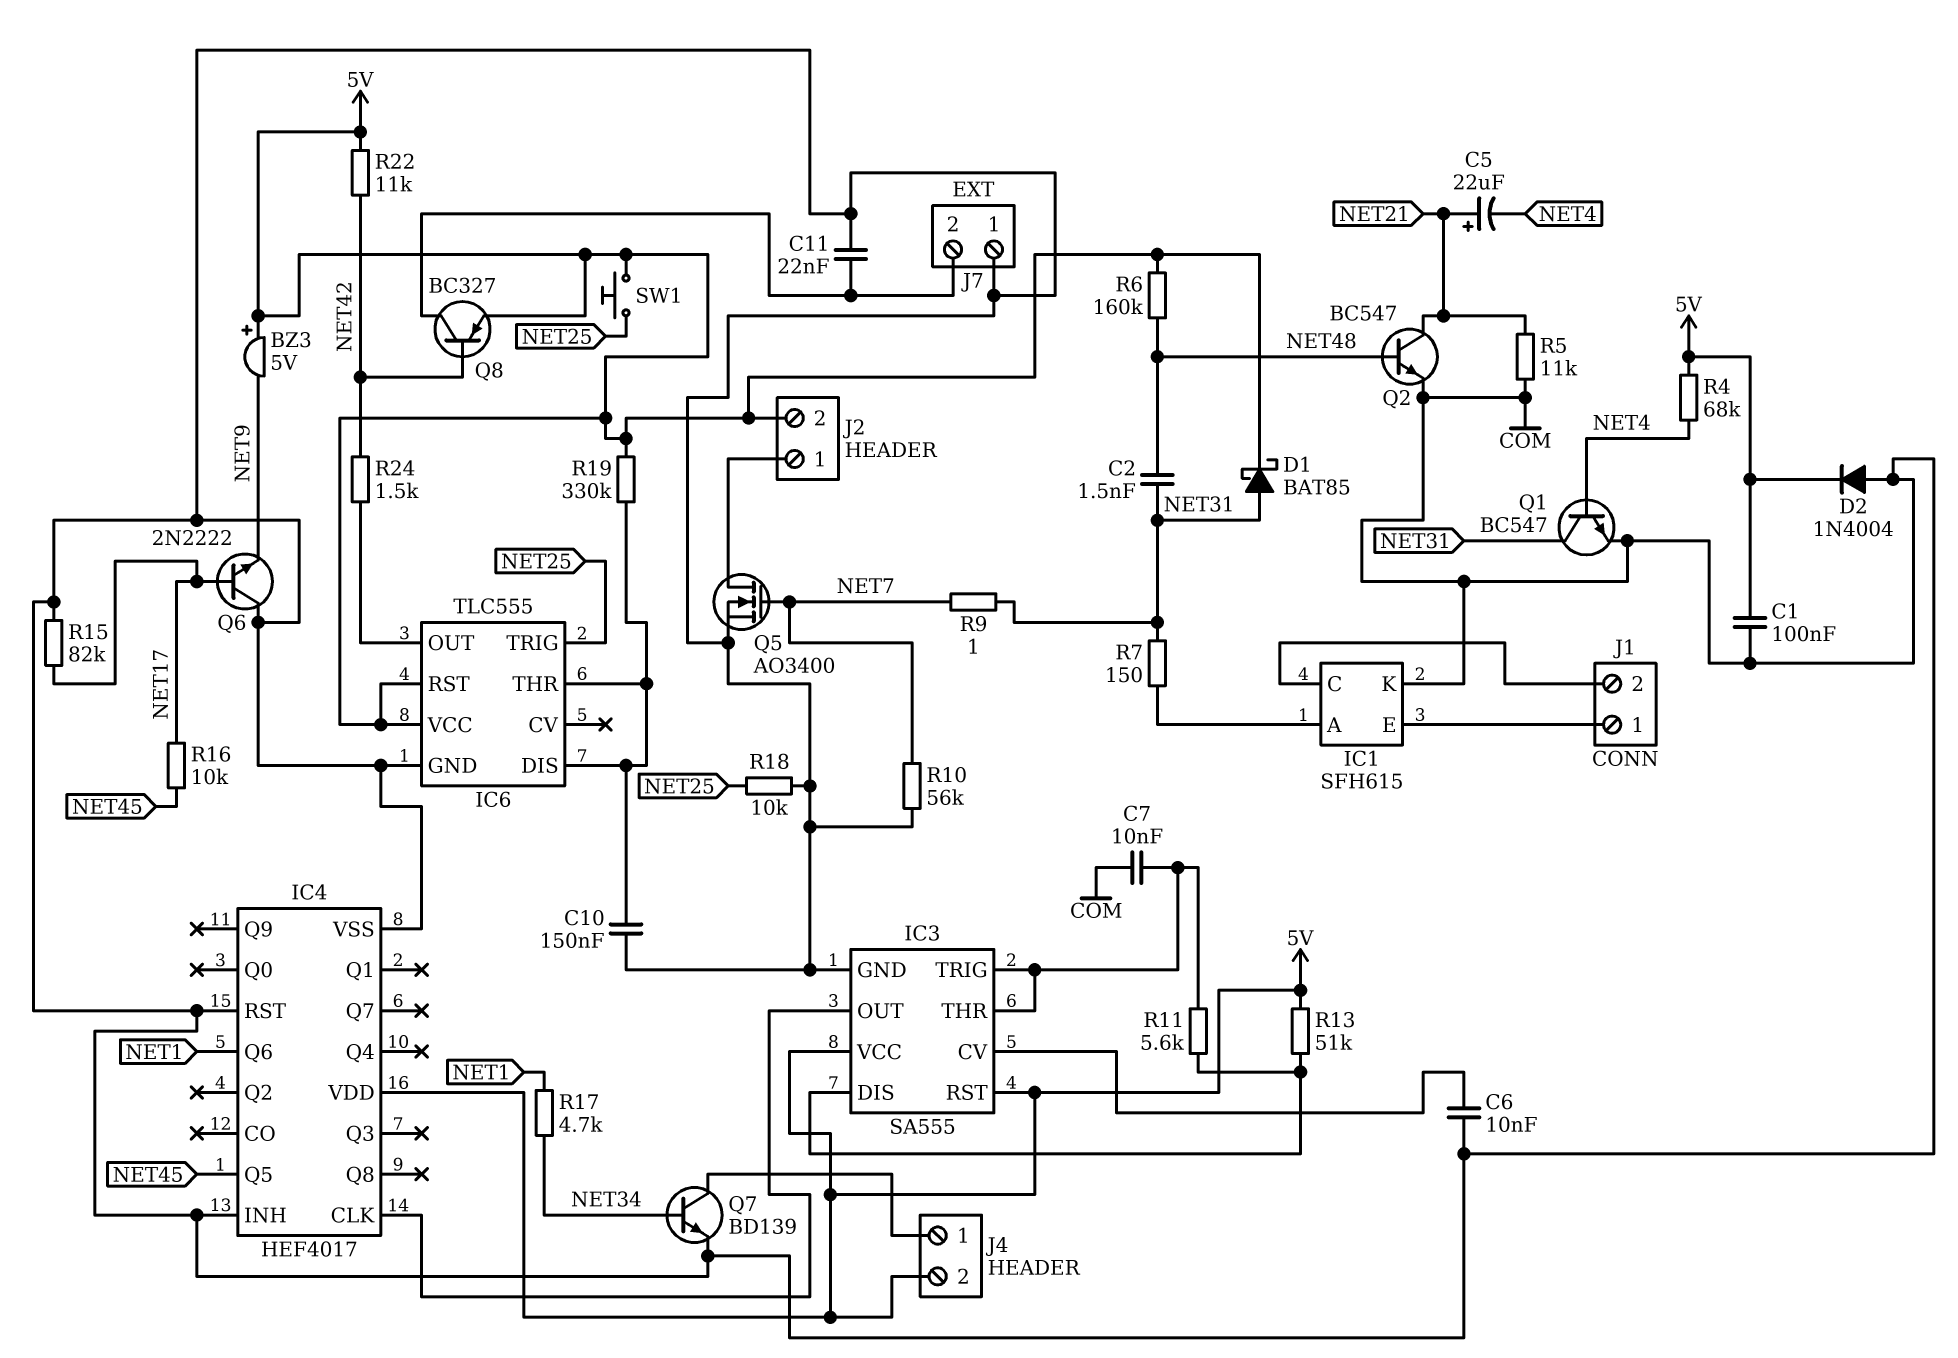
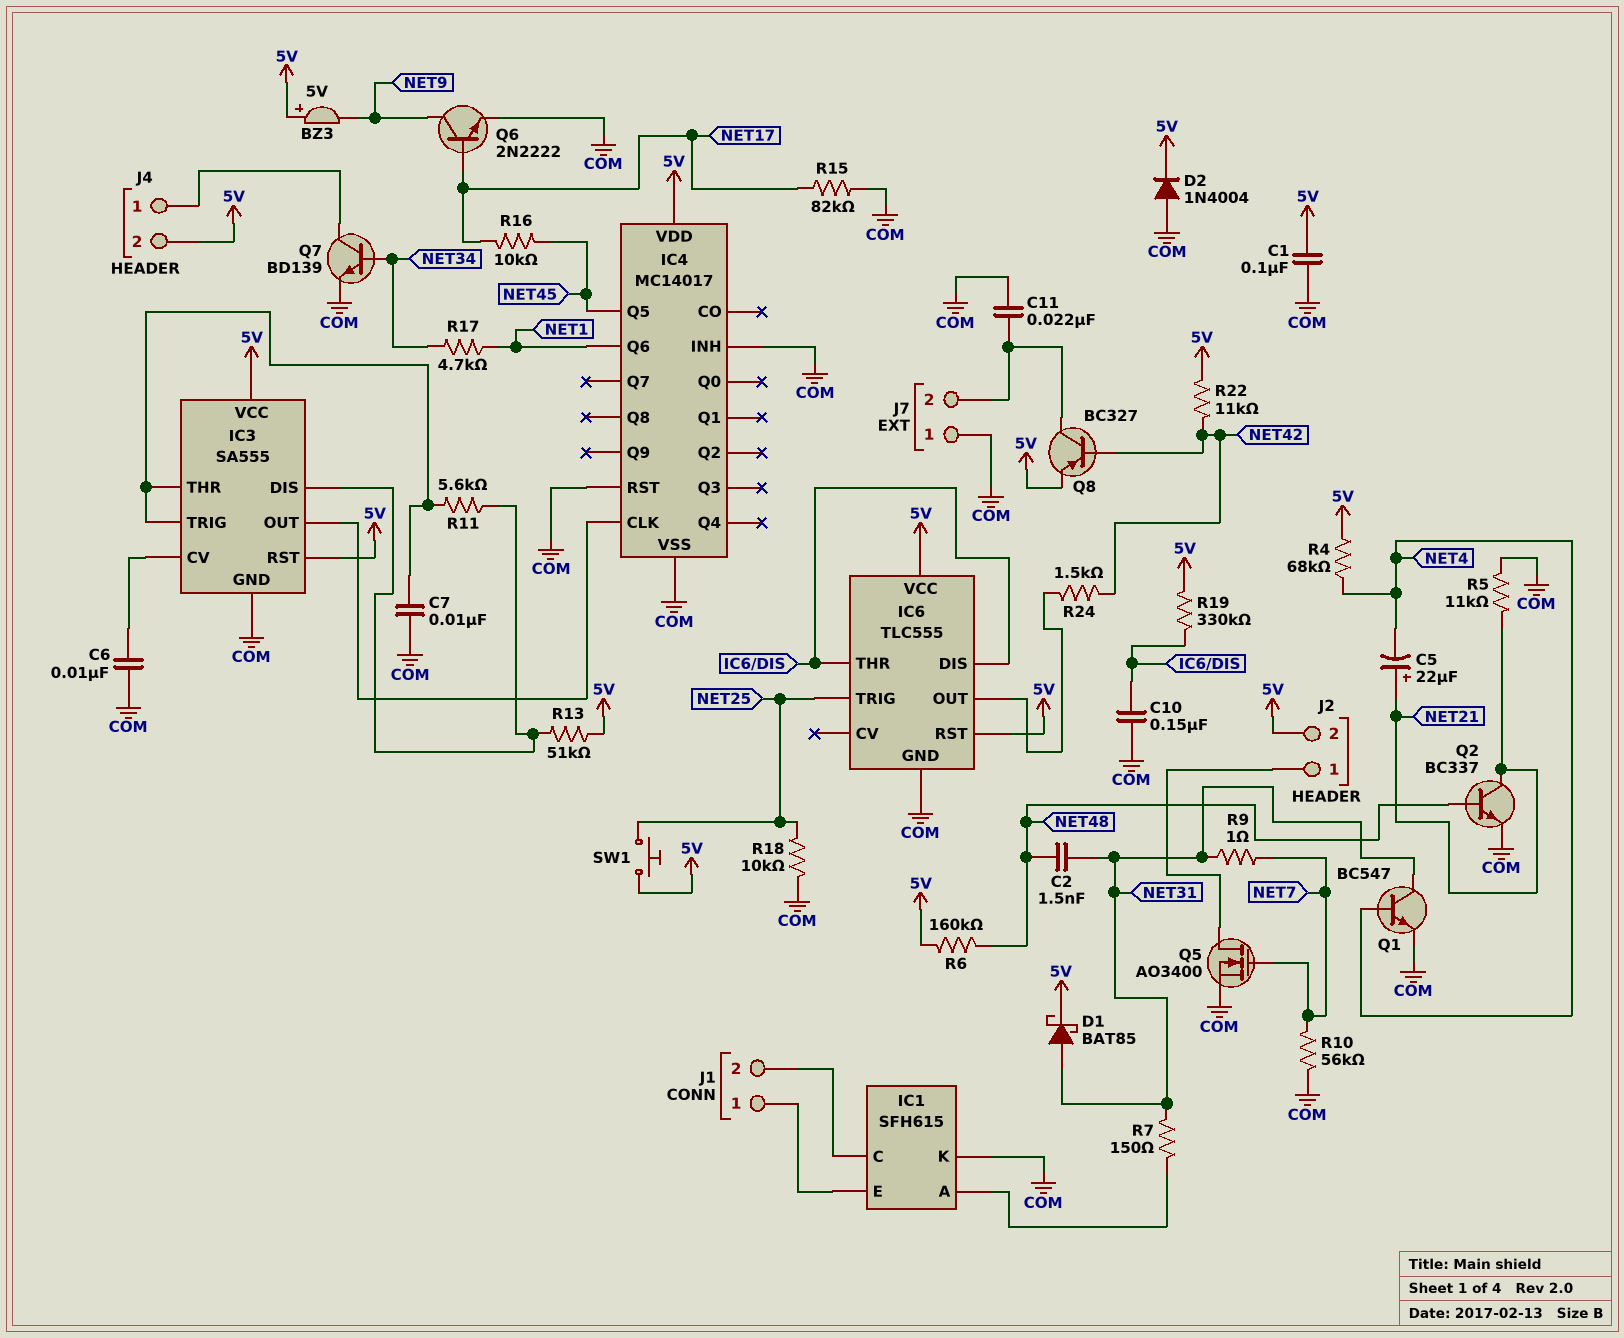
IC4: HEF4017 -> MC14017
Q2: NPN BC547 (B NET48, C NET21, E COM) -> NPN BC337 (B NET48, C NET21, E COM)
Q6: NPN 2N2222 (B NET17, C COM, E NET9) -> NPN 2N2222 (B NET17, C NET9, E COM)

